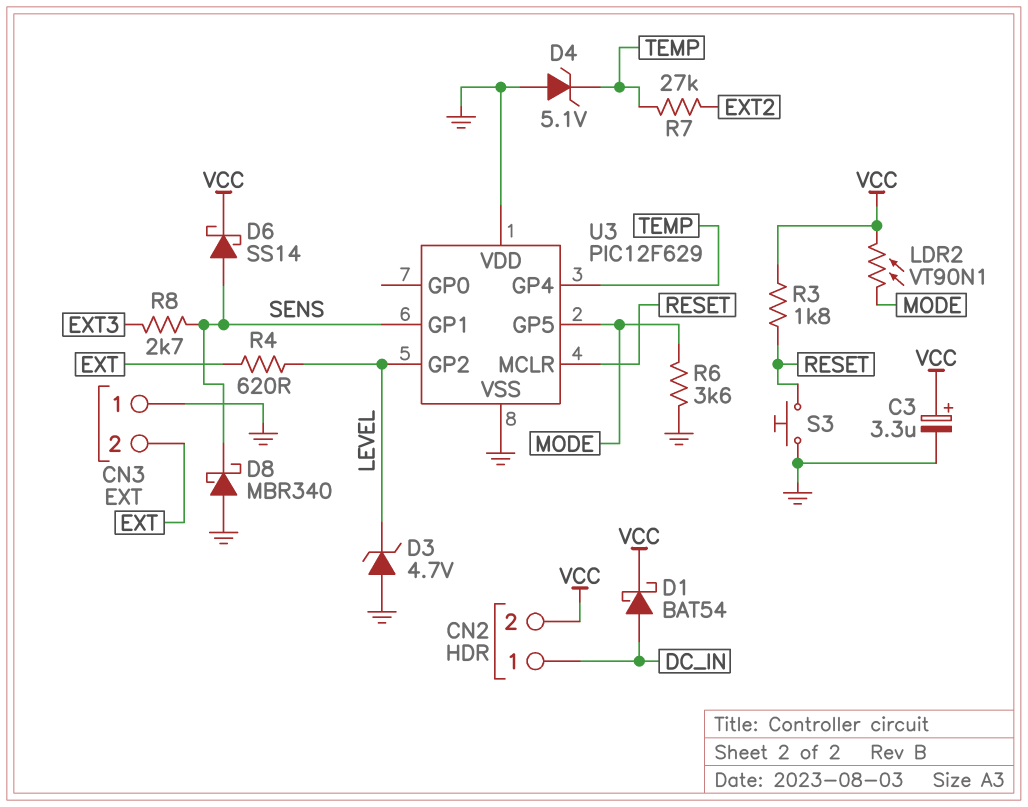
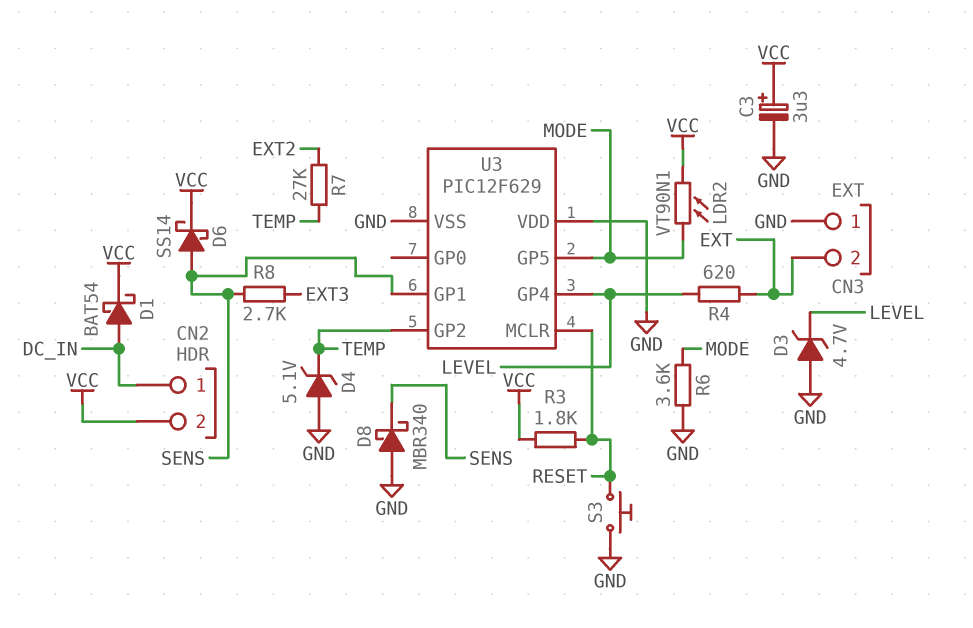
U3 pin GP2: LEVEL -> TEMP
U3 pin GP4: TEMP -> LEVEL

